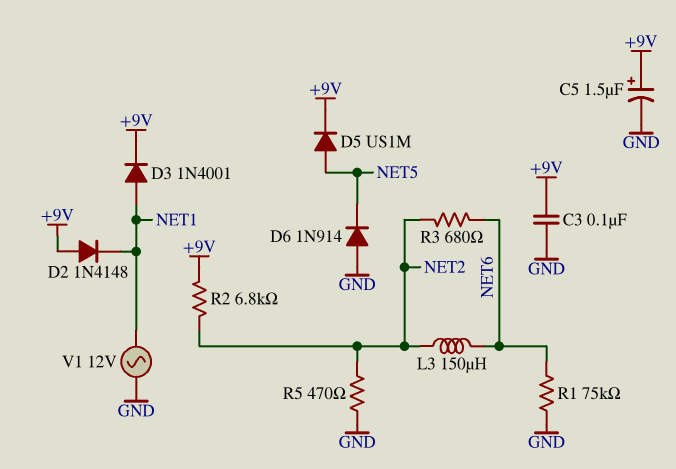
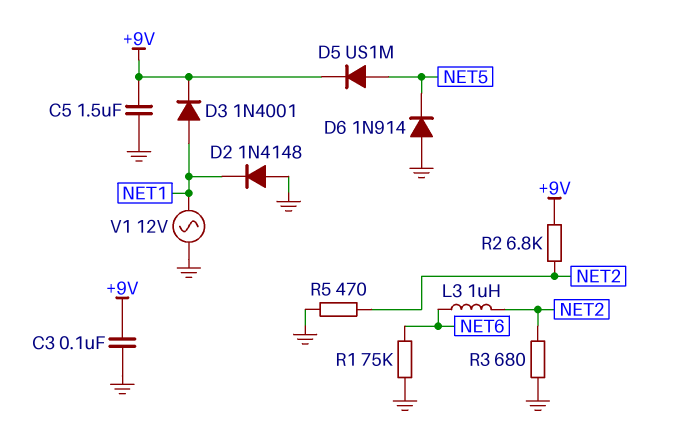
C5: 1.5uF (plus +9V, minus GND) -> 1.5uF (+9V, GND)
D2: diode 1N4148 (A +9V, K NET1) -> diode 1N4148 (A GND, K NET1)
L3: 150uH (NET2, NET6) -> 1uH (NET2, NET6)
R3: 680 (NET2, NET6) -> 680 (GND, NET2)

